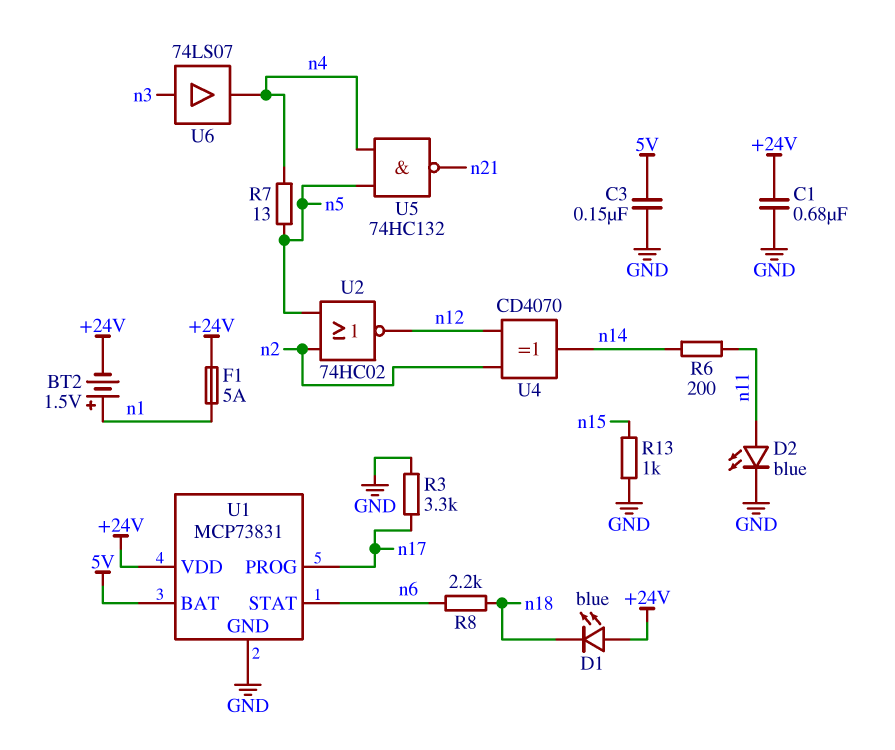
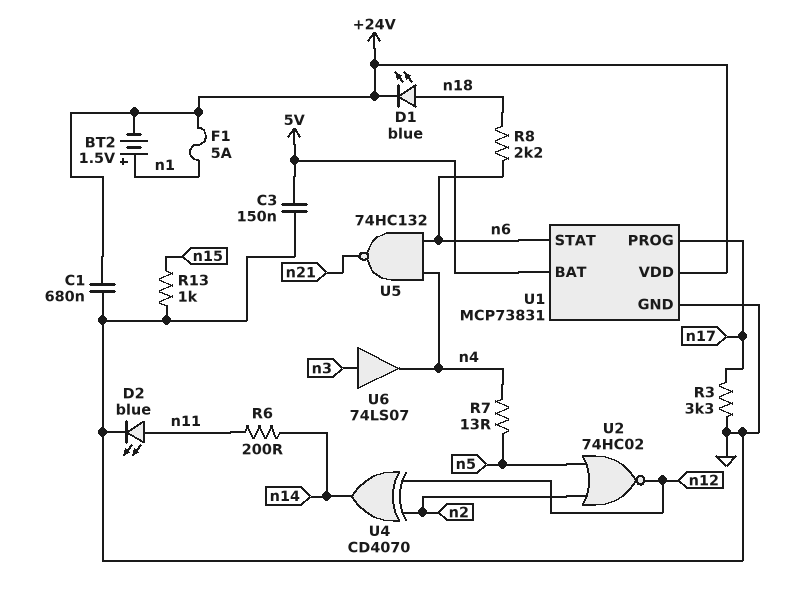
D1: LED blue (A +24V, K n18) -> LED blue (A n18, K +24V)
U5: NAND 74HC132 (in n4, in n5, out n21) -> NAND 74HC132 (in n4, in n6, out n21)

